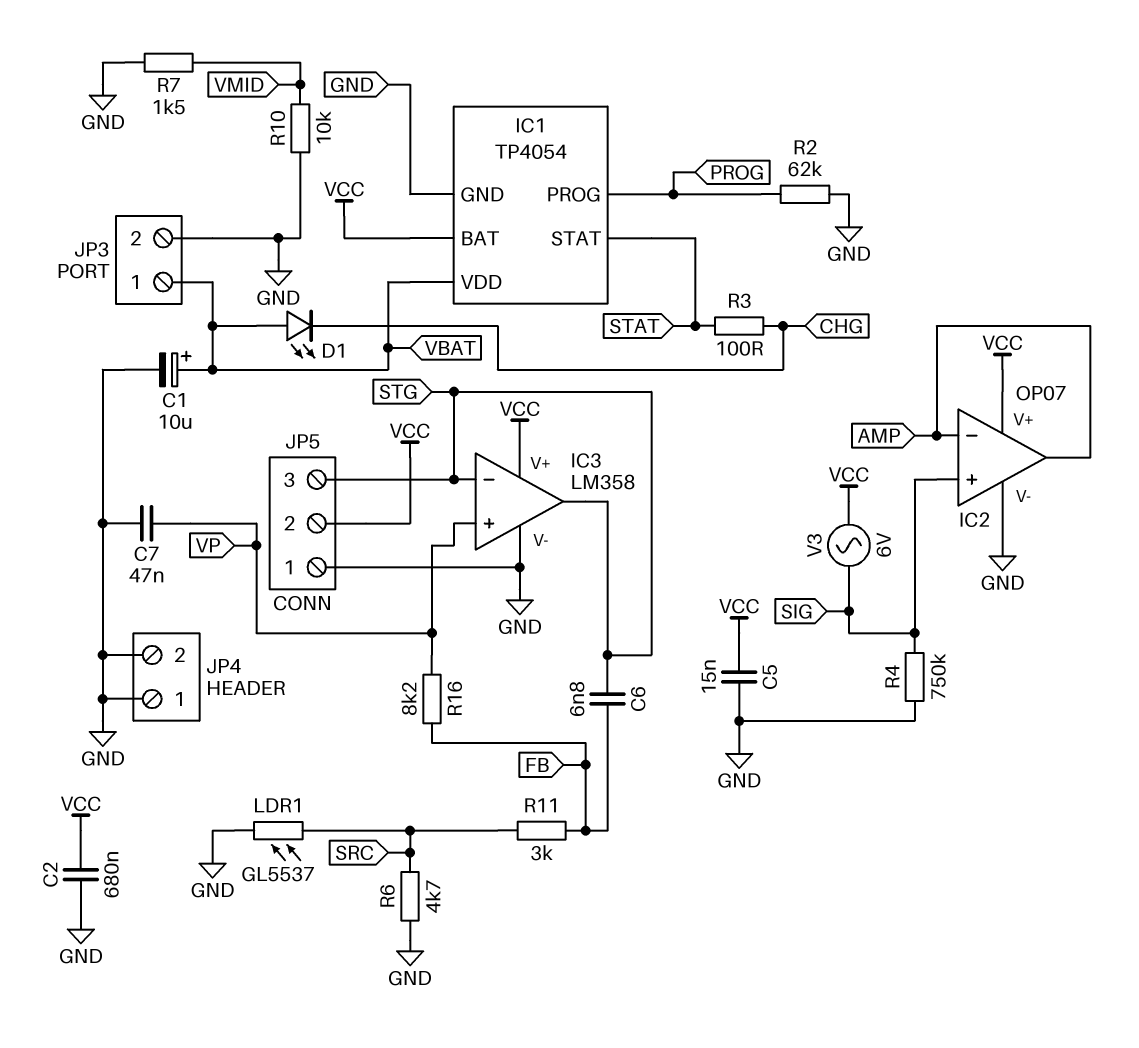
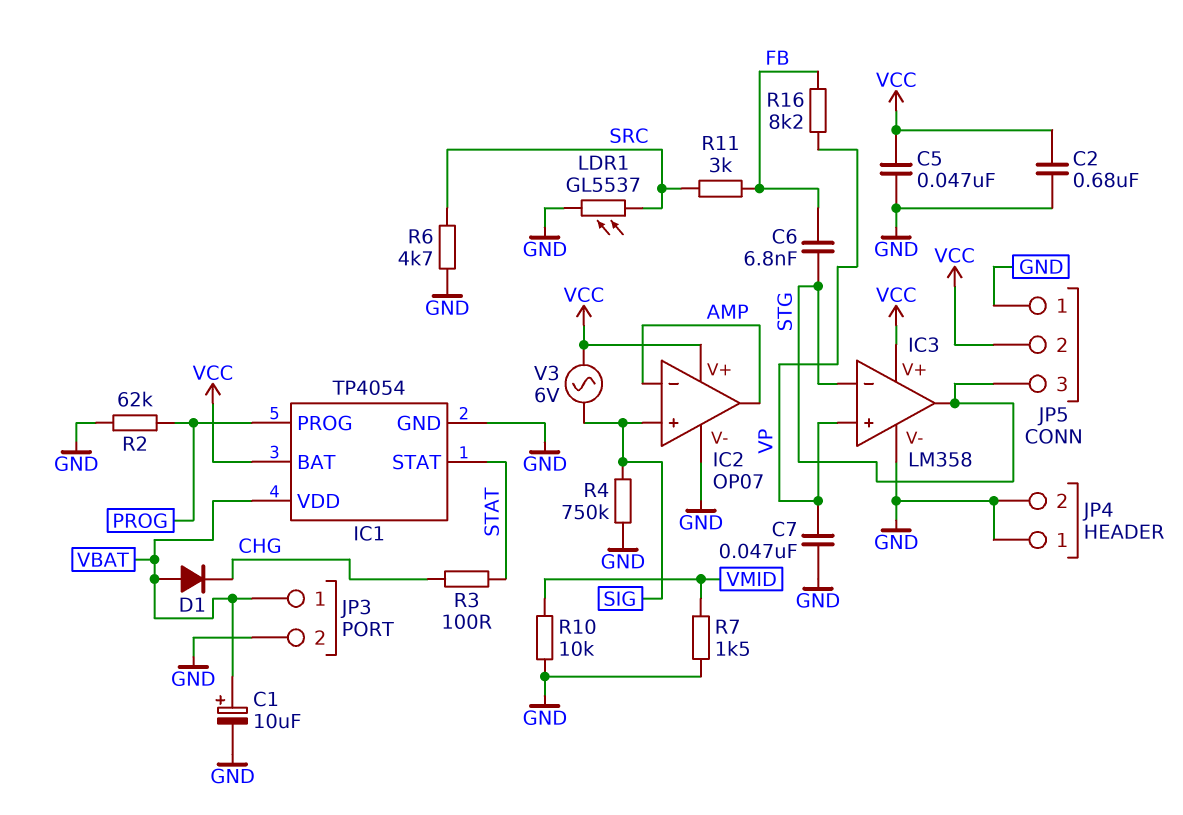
C5: 15nF (GND, VCC) -> 47nF (GND, VCC)
D1: LED (A VBAT, K CHG) -> diode (A VBAT, K CHG)

